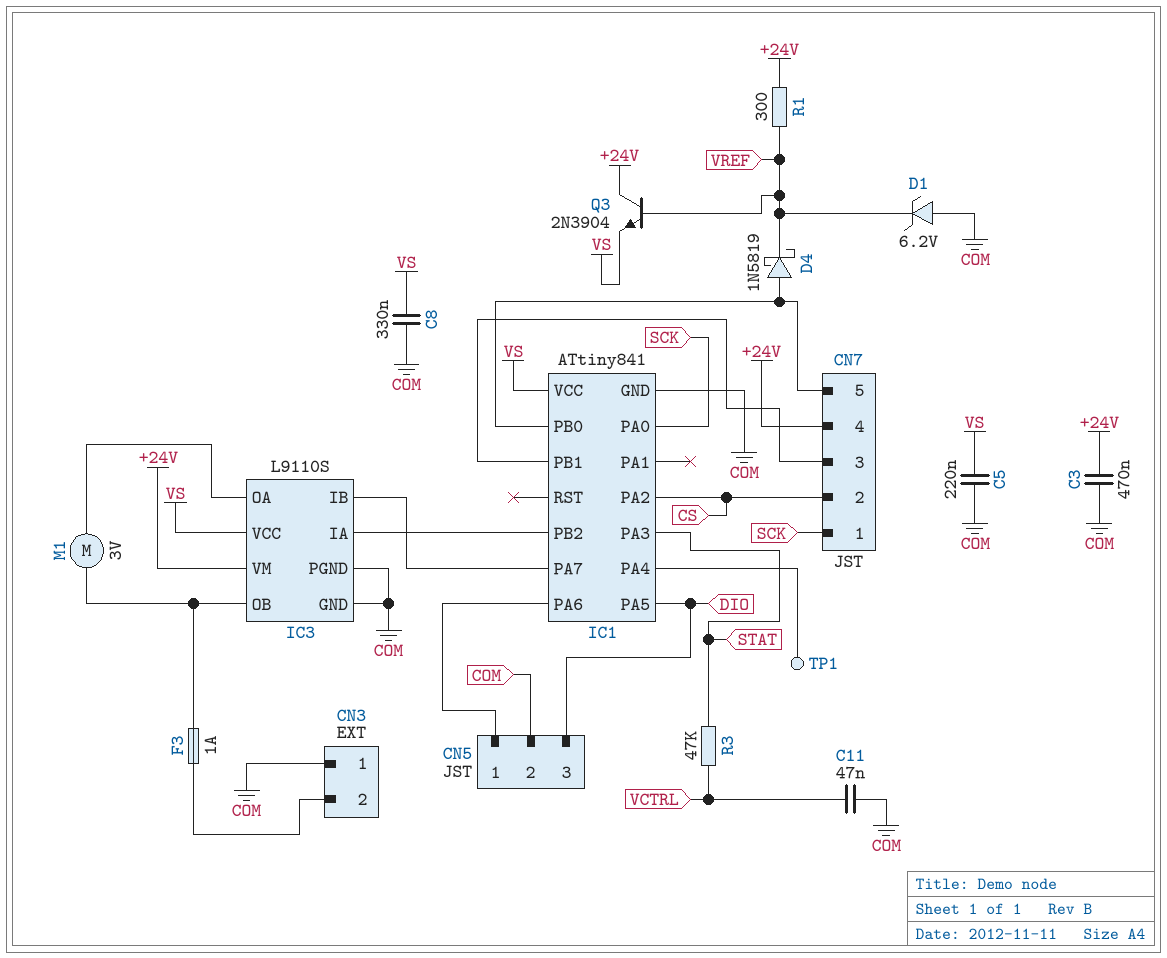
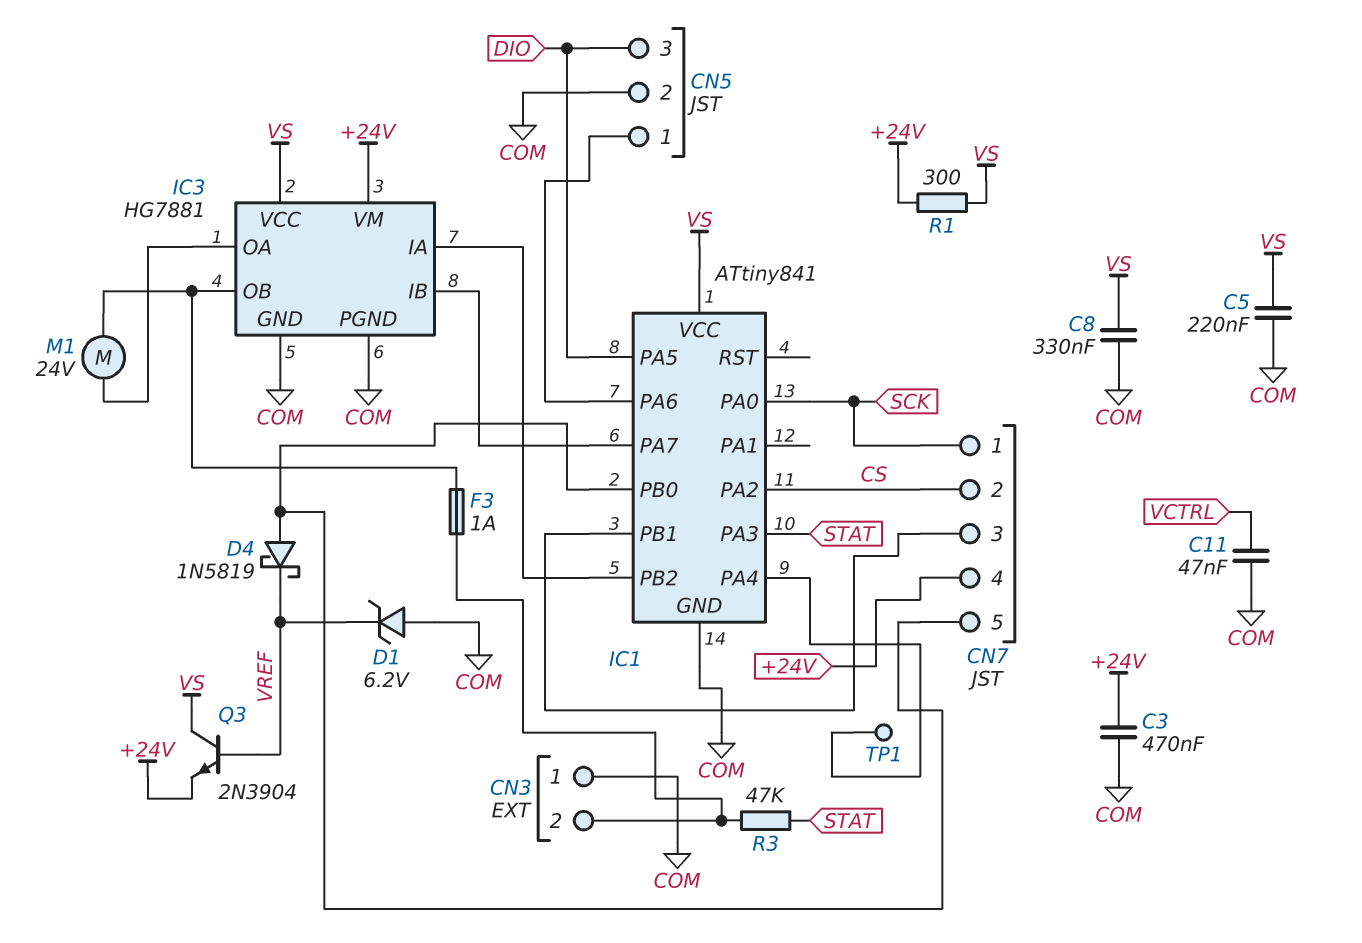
IC3: L9110S -> HG7881
M1: motor 3V (IC3/OA, IC3/OB) -> motor 24V (IC3/OA, IC3/OB)
Q3: NPN 2N3904 (B VREF, C +24V, E VS) -> NPN 2N3904 (B VREF, C VS, E +24V)
R1: 300 (+24V, VREF) -> 300 (+24V, VS)
R3: 47k (STAT, VCTRL) -> 47k (CN3/2, STAT)

